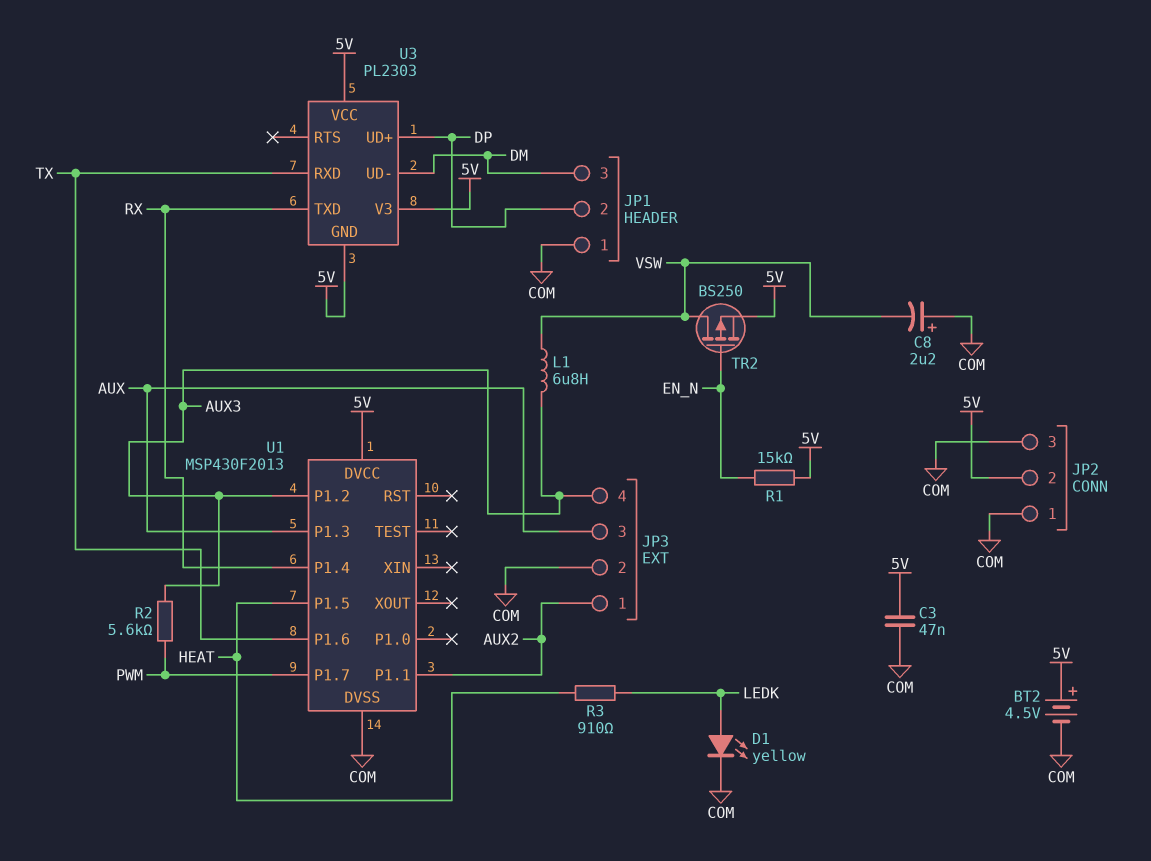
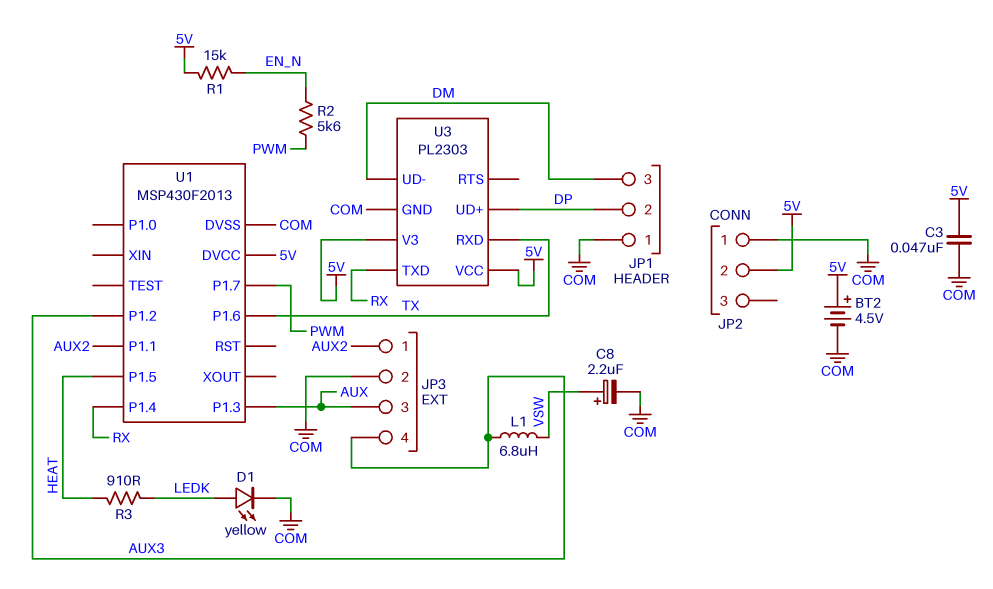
C8: 2.2uF (plus COM, minus VSW) -> 2.2uF (plus VSW, minus COM)
JP2 pin 3: COM -> none
R2: 5.6k (AUX3, PWM) -> 5.6k (EN_N, PWM)
TR2: PMOS BS250 (G EN_N, D VSW, S 5V) -> none
U3 pin GND: 5V -> COM

